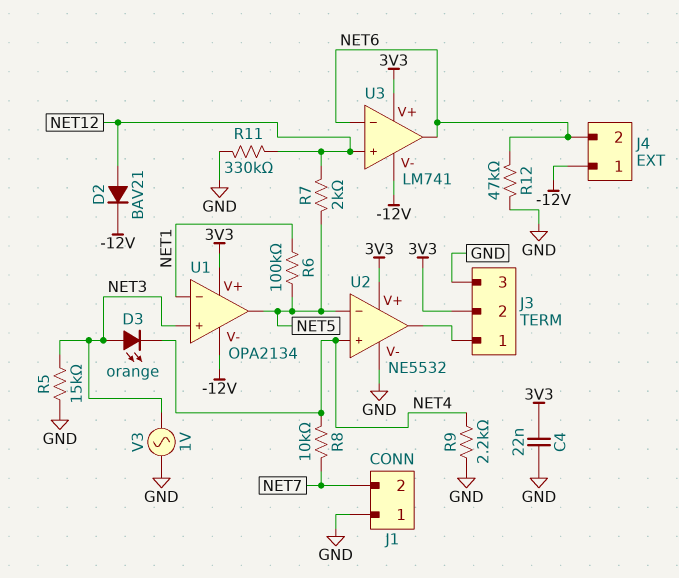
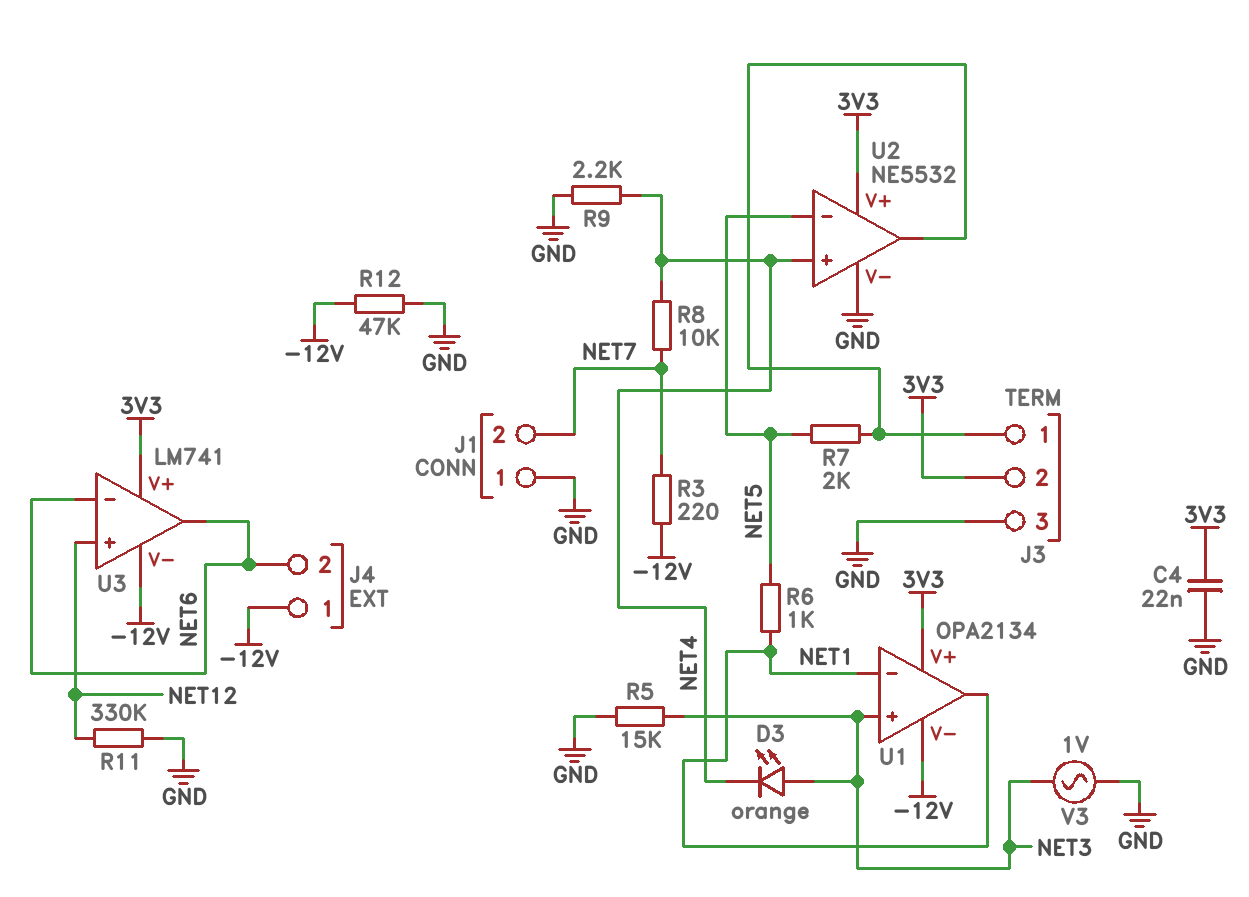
D2: diode BAV21 (A NET12, K -12V) -> none
R3: none -> 220 (-12V, NET7)
R6: 100k (NET1, NET5) -> 1k (NET1, NET5)
R7: 2k (NET5, NET12) -> 2k (J3/1, NET5)
R12: 47k (GND, NET6) -> 47k (-12V, GND)
U1 pin out: NET5 -> NET1

